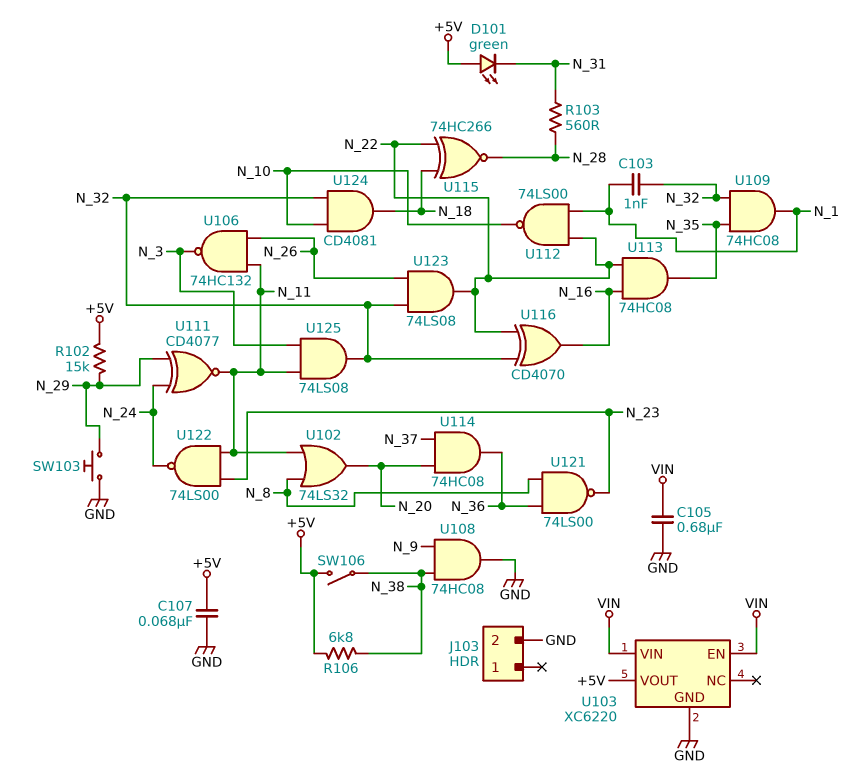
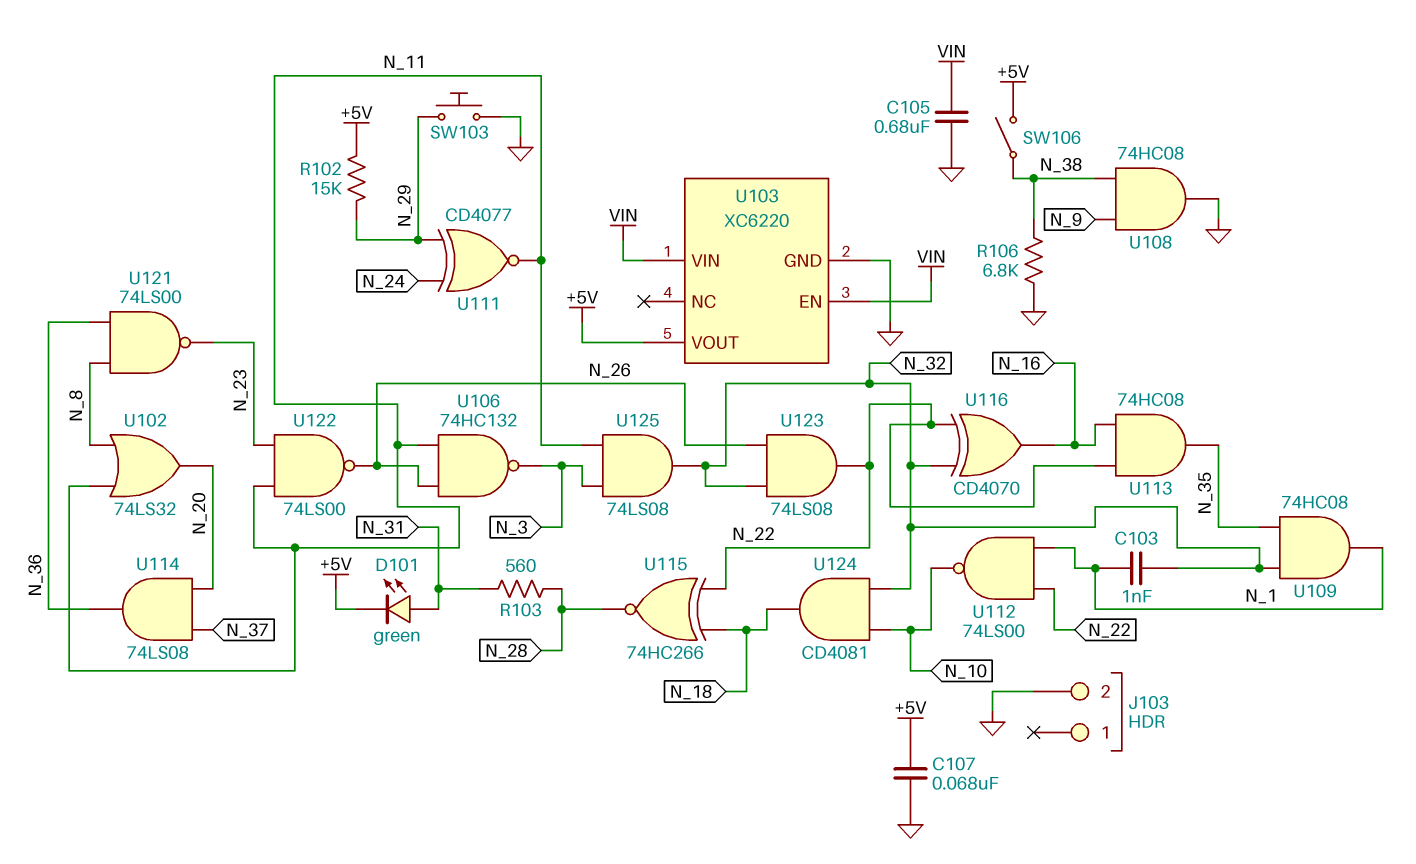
D101: LED green (A +5V, K N_31) -> LED green (A N_31, K +5V)
R106: 6.8k (+5V, N_38) -> 6.8k (GND, N_38)
U114: AND 74HC08 (in N_20, in N_37, out N_36) -> AND 74LS08 (in N_20, in N_37, out N_36)
U122: NAND 74LS00 (in N_11, in N_23, out N_24) -> NAND 74LS00 (in N_11, in N_23, out N_26)

